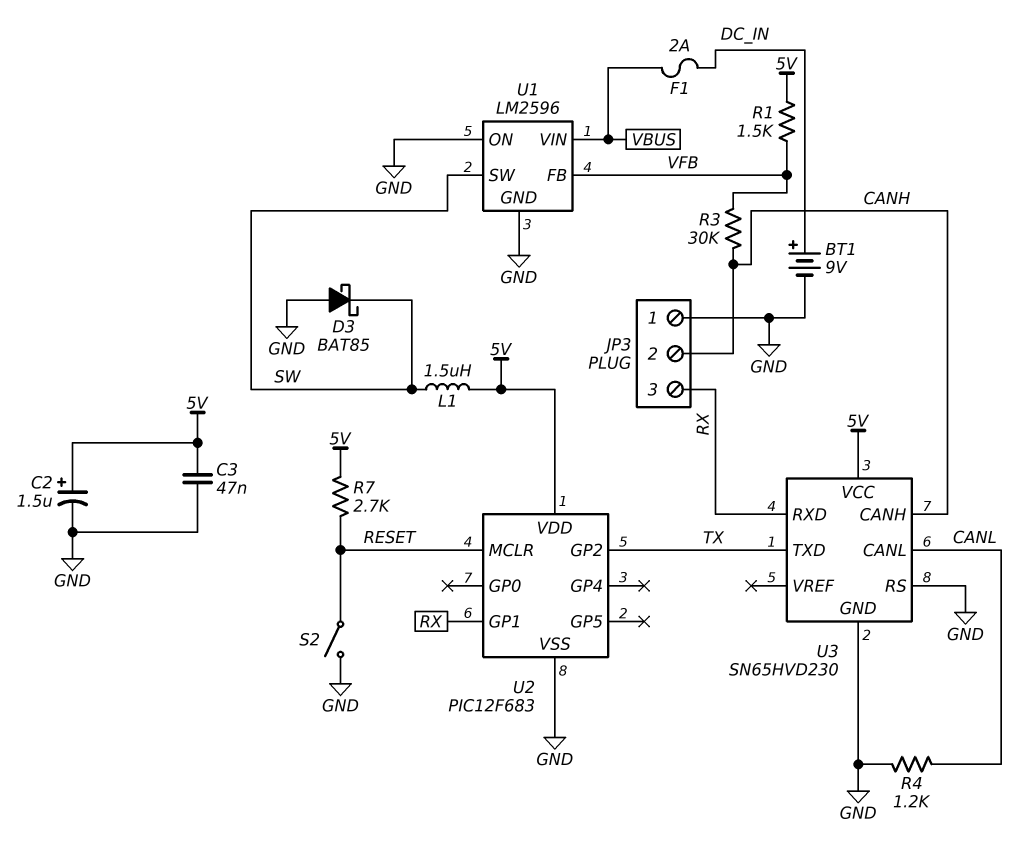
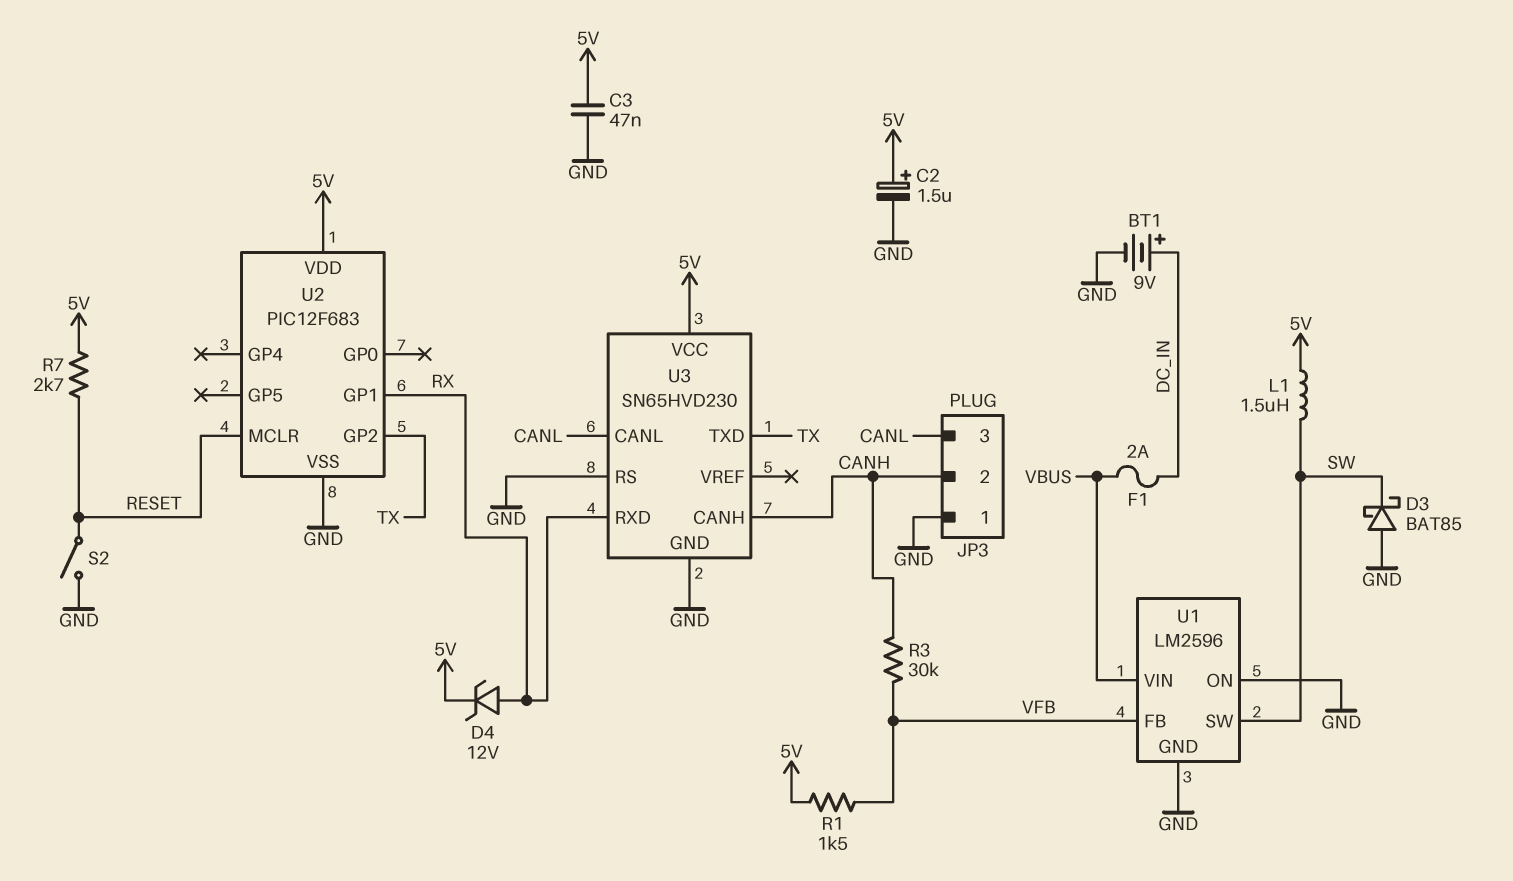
D4: none -> zener 12V (A RX, K 5V)
JP3 pin 3: RX -> CANL
R4: 1.2k (CANL, GND) -> none

